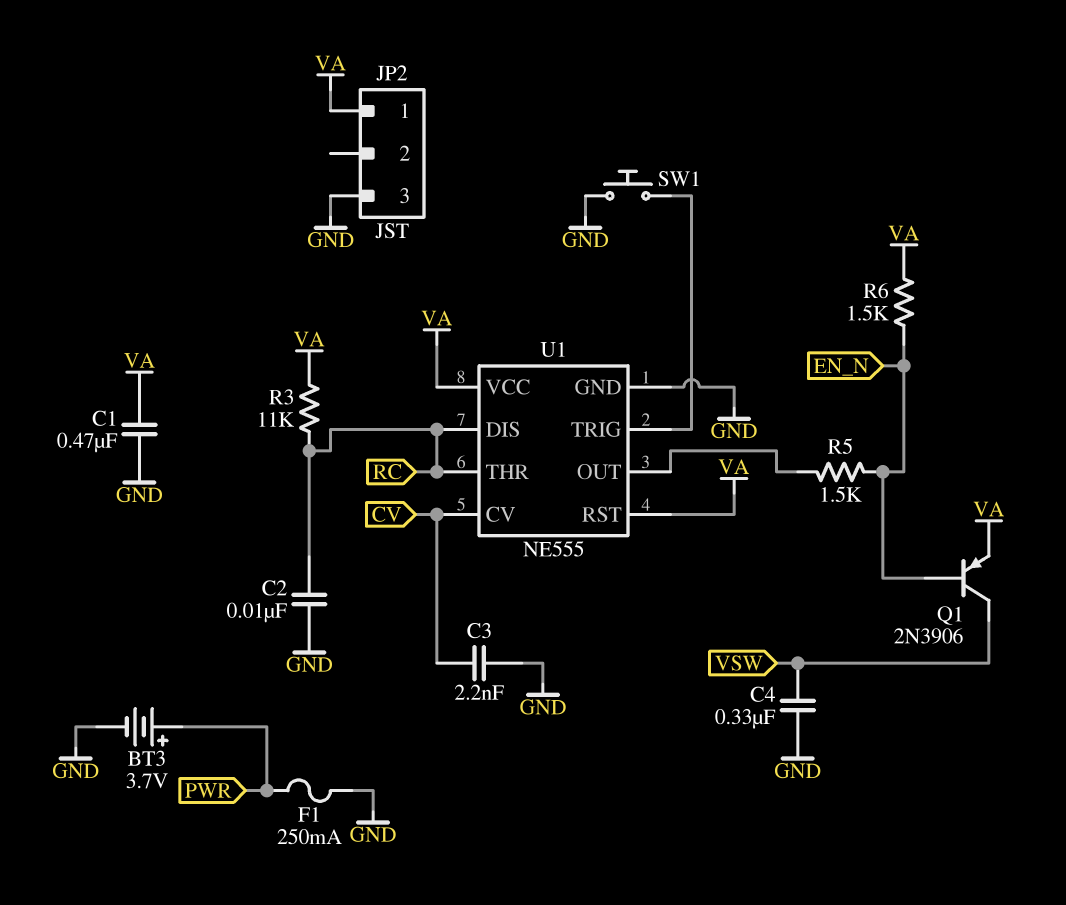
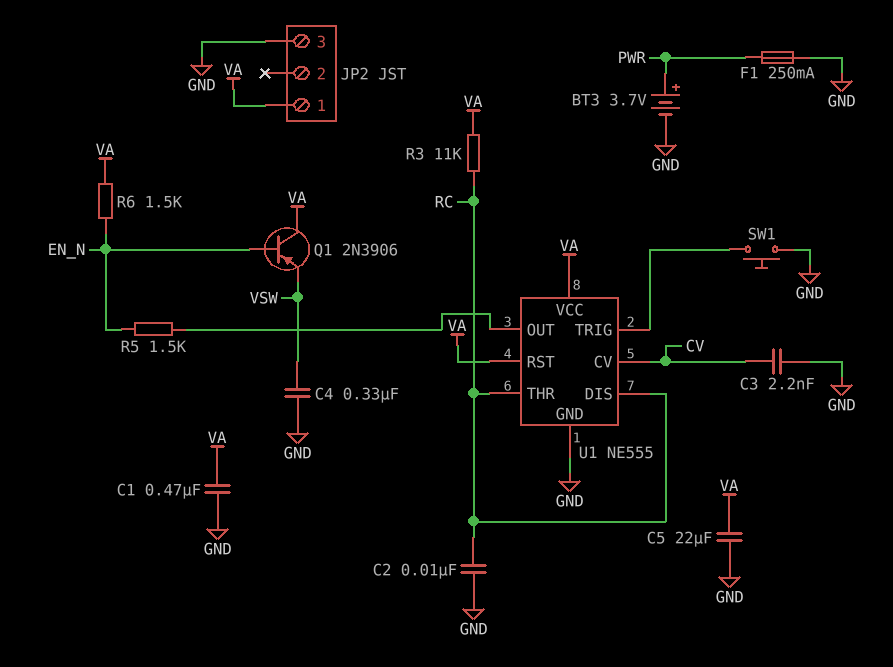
C5: none -> 22uF (GND, VA)
Q1: PNP 2N3906 (B EN_N, C VSW, E VA) -> PNP 2N3906 (B EN_N, C VA, E VSW)

